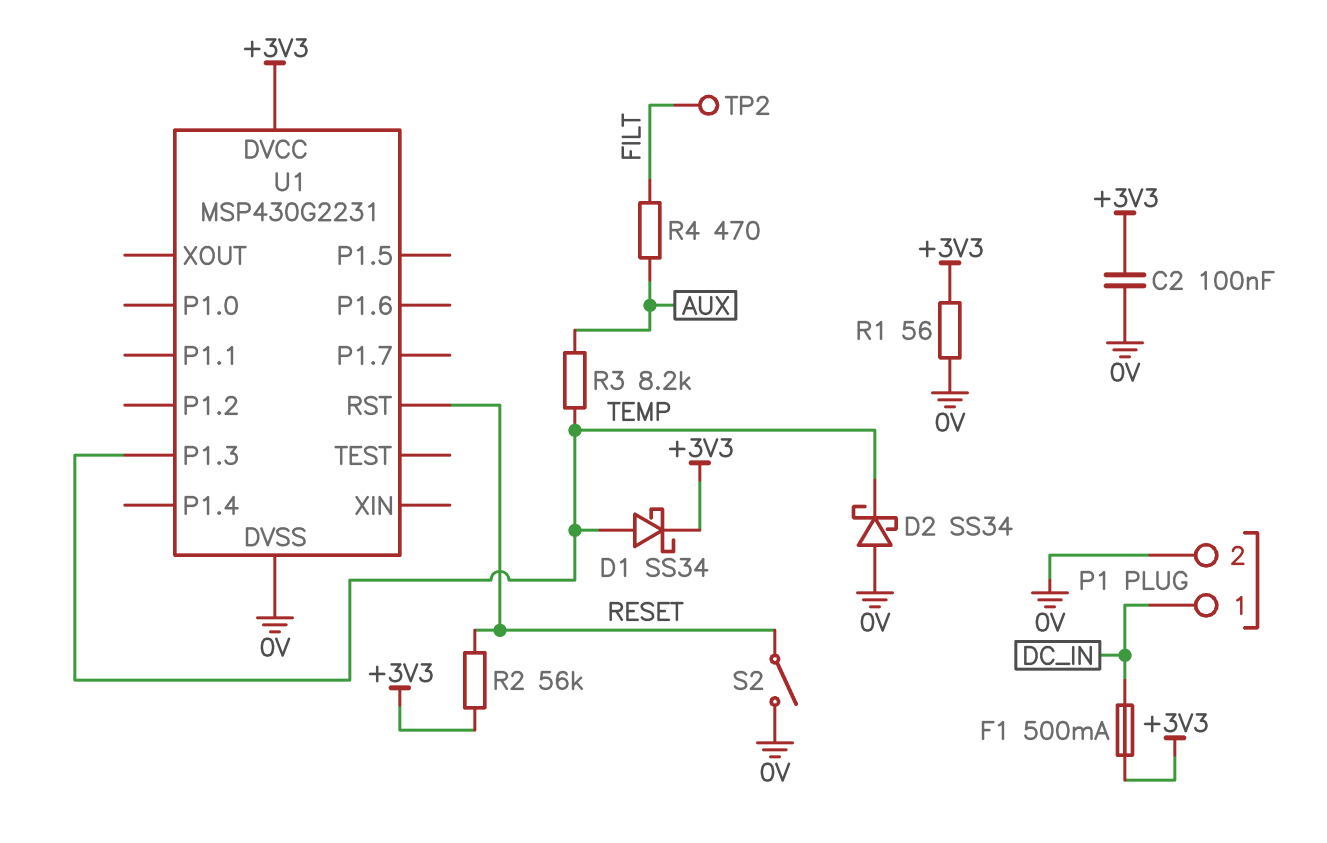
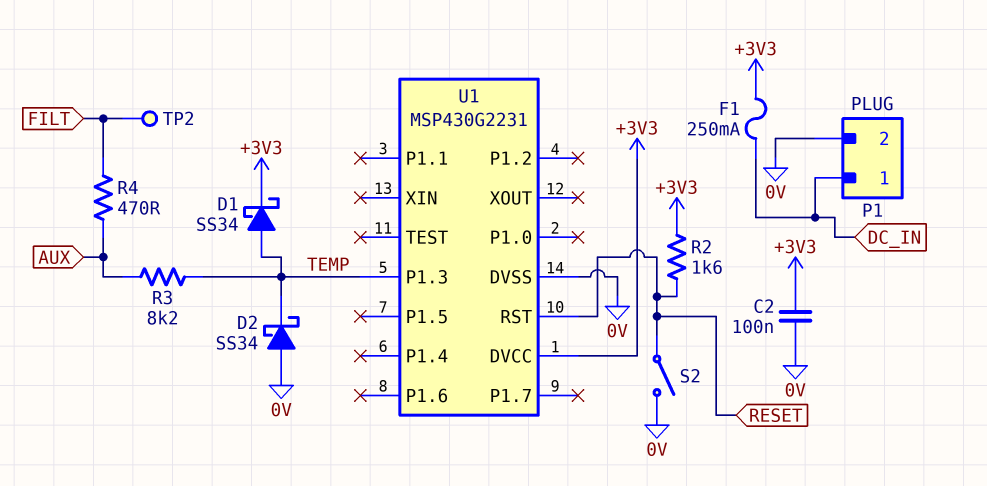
F1: 500mA (+3V3, DC_IN) -> 250mA (+3V3, DC_IN)
R1: 56 (+3V3, 0V) -> none
R2: 56k (+3V3, RESET) -> 1.6k (+3V3, RESET)

